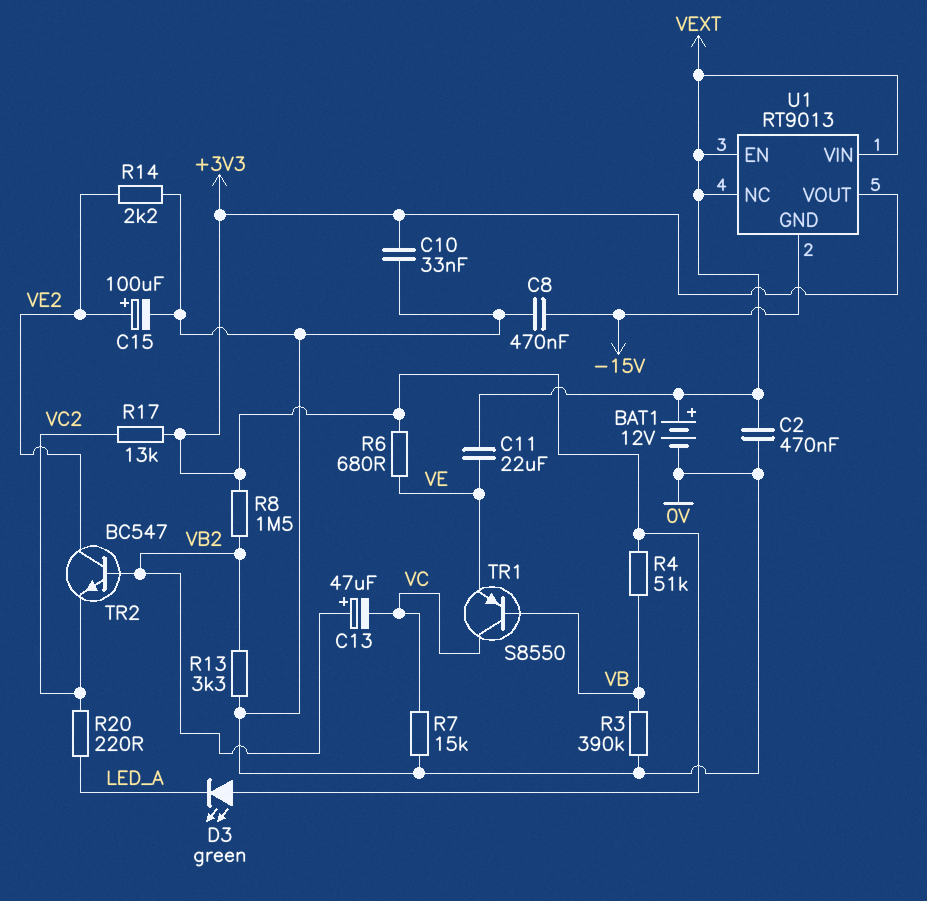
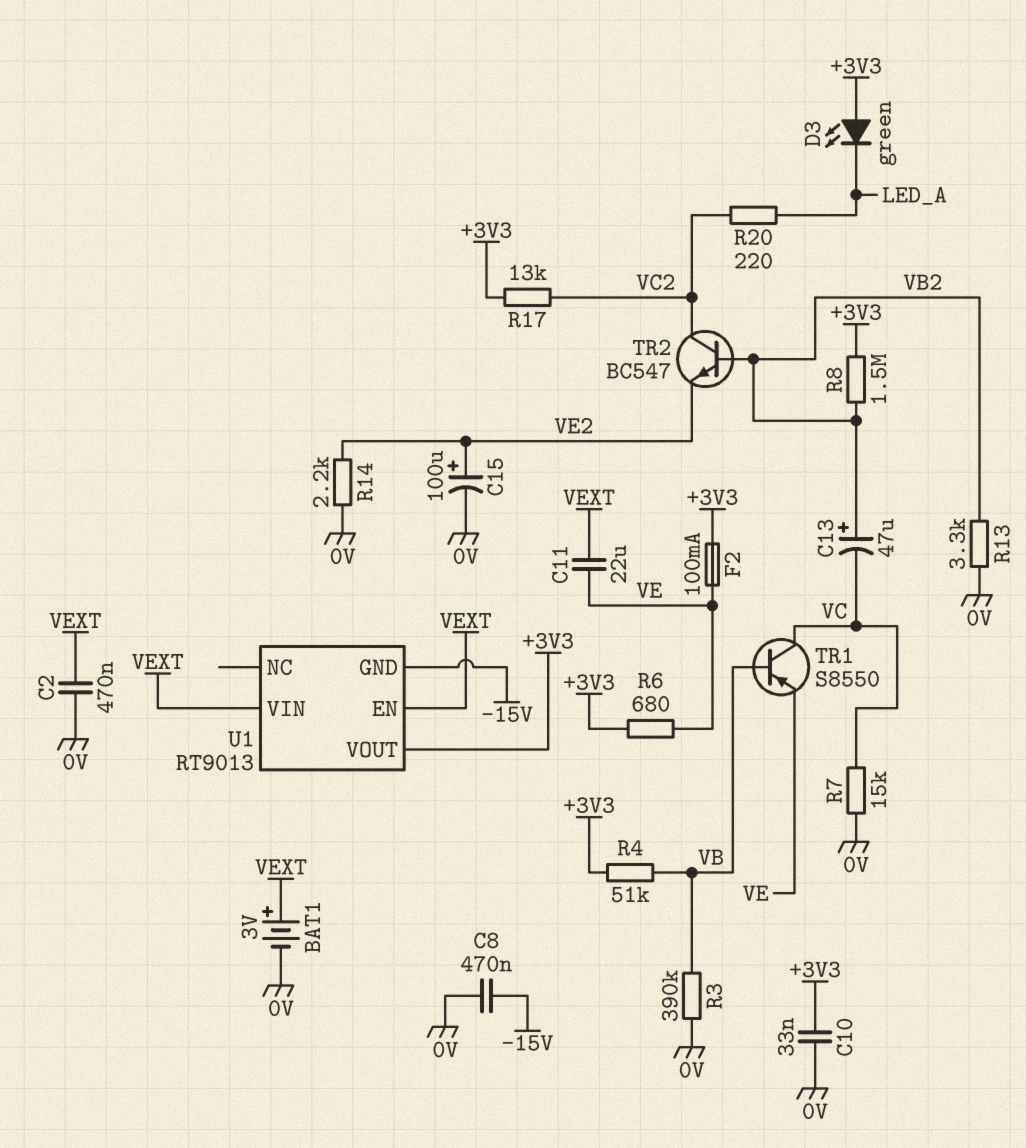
BAT1: 12V (plus VEXT, minus 0V) -> 3V (plus VEXT, minus 0V)
F2: none -> 100mA (+3V3, VE)
TR2: NPN BC547 (B VB2, C VE2, E VC2) -> NPN BC547 (B VB2, C VC2, E VE2)
U1 pin NC: VEXT -> none

